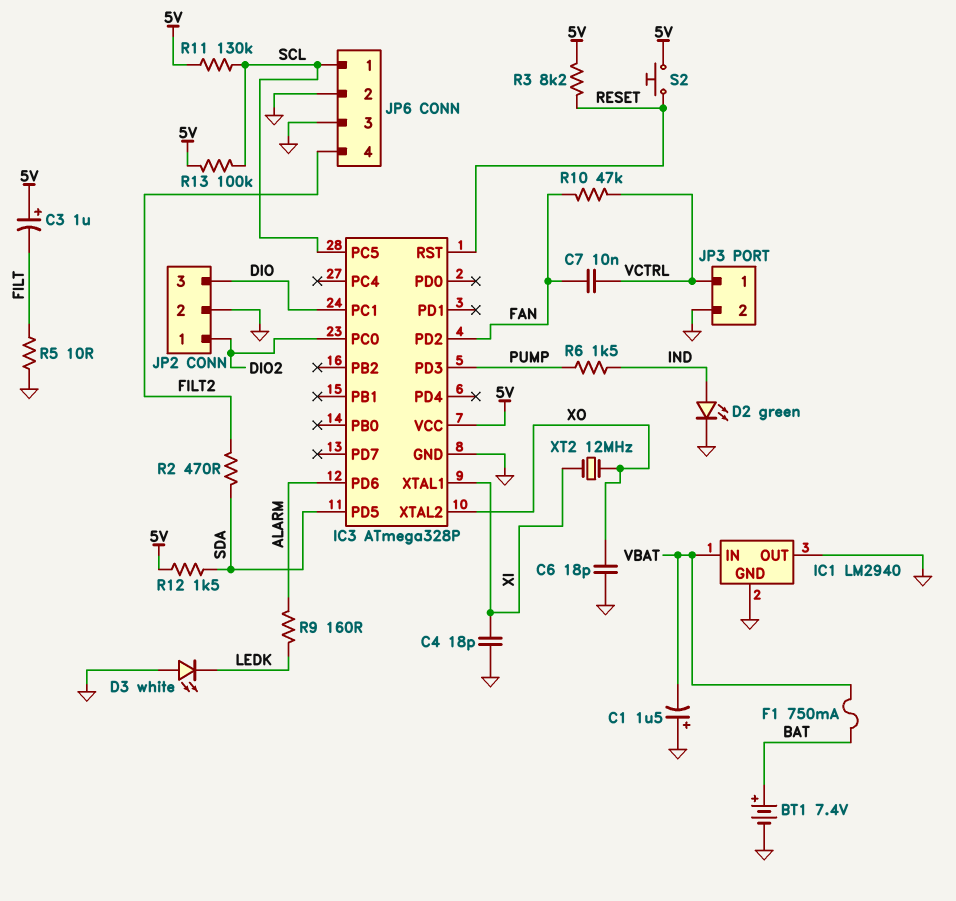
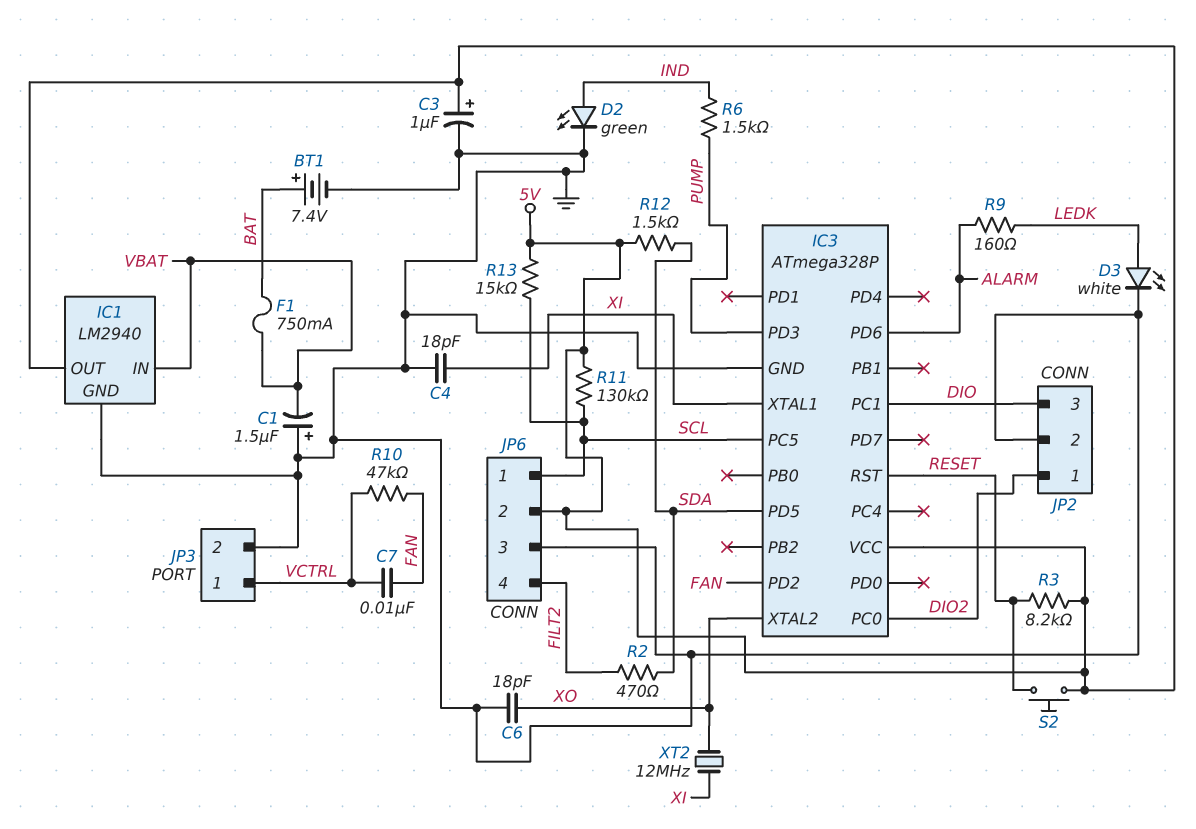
C3: 1uF (plus 5V, minus FILT) -> 1uF (plus 5V, minus GND)
D3: LED white (A GND, K LEDK) -> LED white (A LEDK, K GND)
IC1 pin OUT: GND -> 5V
JP6 pin 2: GND -> 5V
R5: 10 (FILT, GND) -> none
R13: 100k (5V, SCL) -> 15k (5V, SCL)

